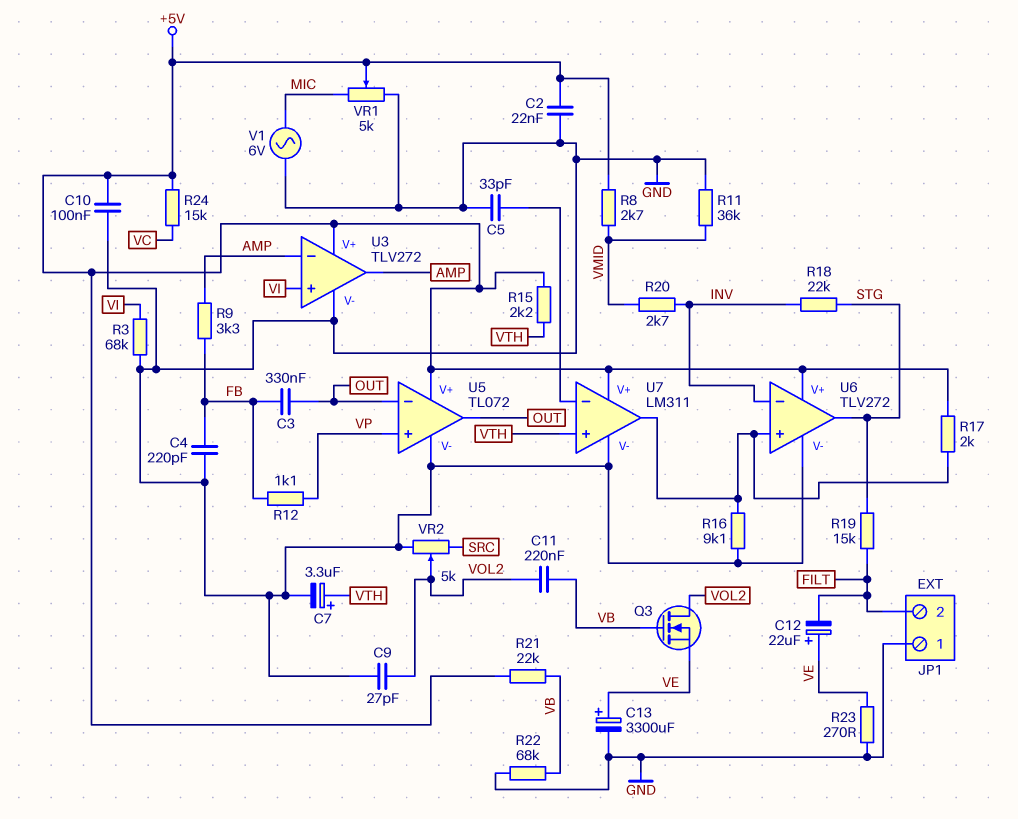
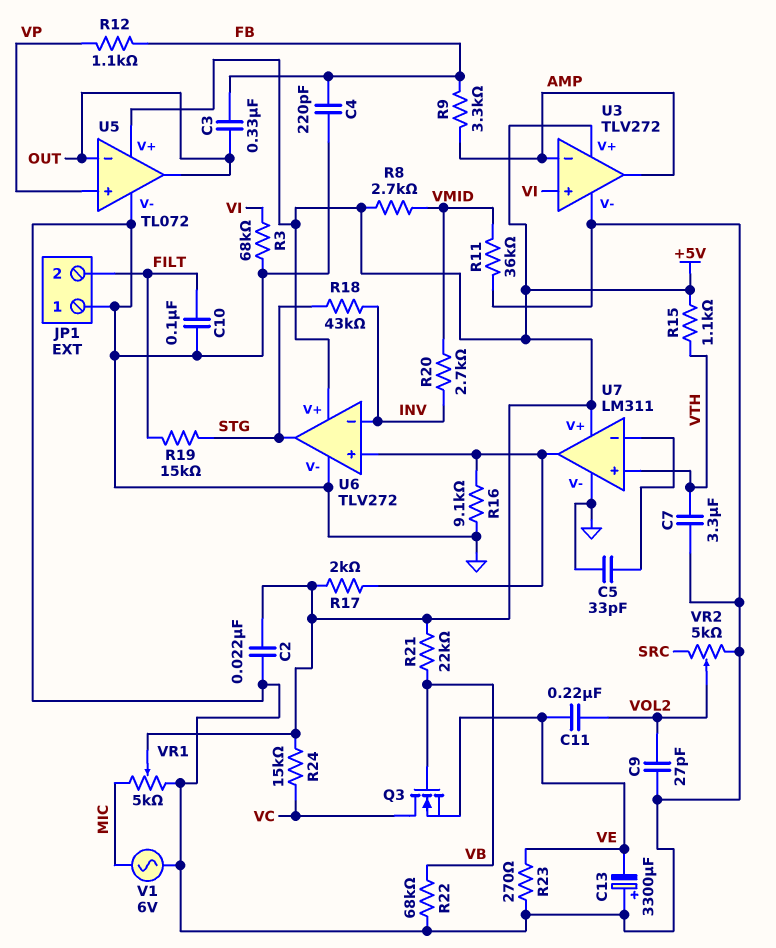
C7: 3.3uF (plus VTH, minus GND) -> 3.3uF (GND, VTH)
C10: 100nF (+5V, GND) -> 100nF (FILT, GND)
C11: 220nF (VB, VOL2) -> 220nF (VE, VOL2)
C12: 22uF (plus VE, minus FILT) -> none
C13: 3300uF (plus VE, minus GND) -> 3300uF (plus GND, minus VE)
Q3: NMOS (G VB, D VOL2, S VE) -> NMOS (G VB, D VC, S VE)
R15: 2.2k (+5V, VTH) -> 1.1k (+5V, VTH)
R18: 22k (INV, STG) -> 43k (INV, STG)

